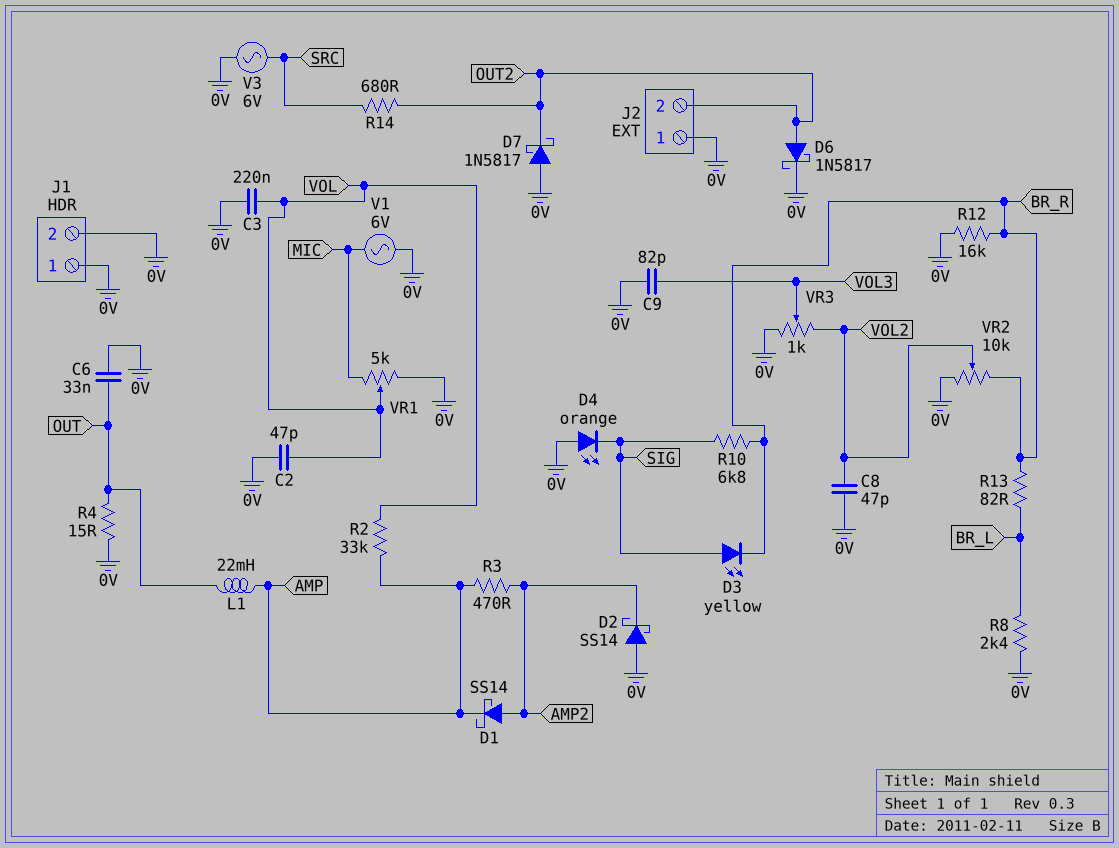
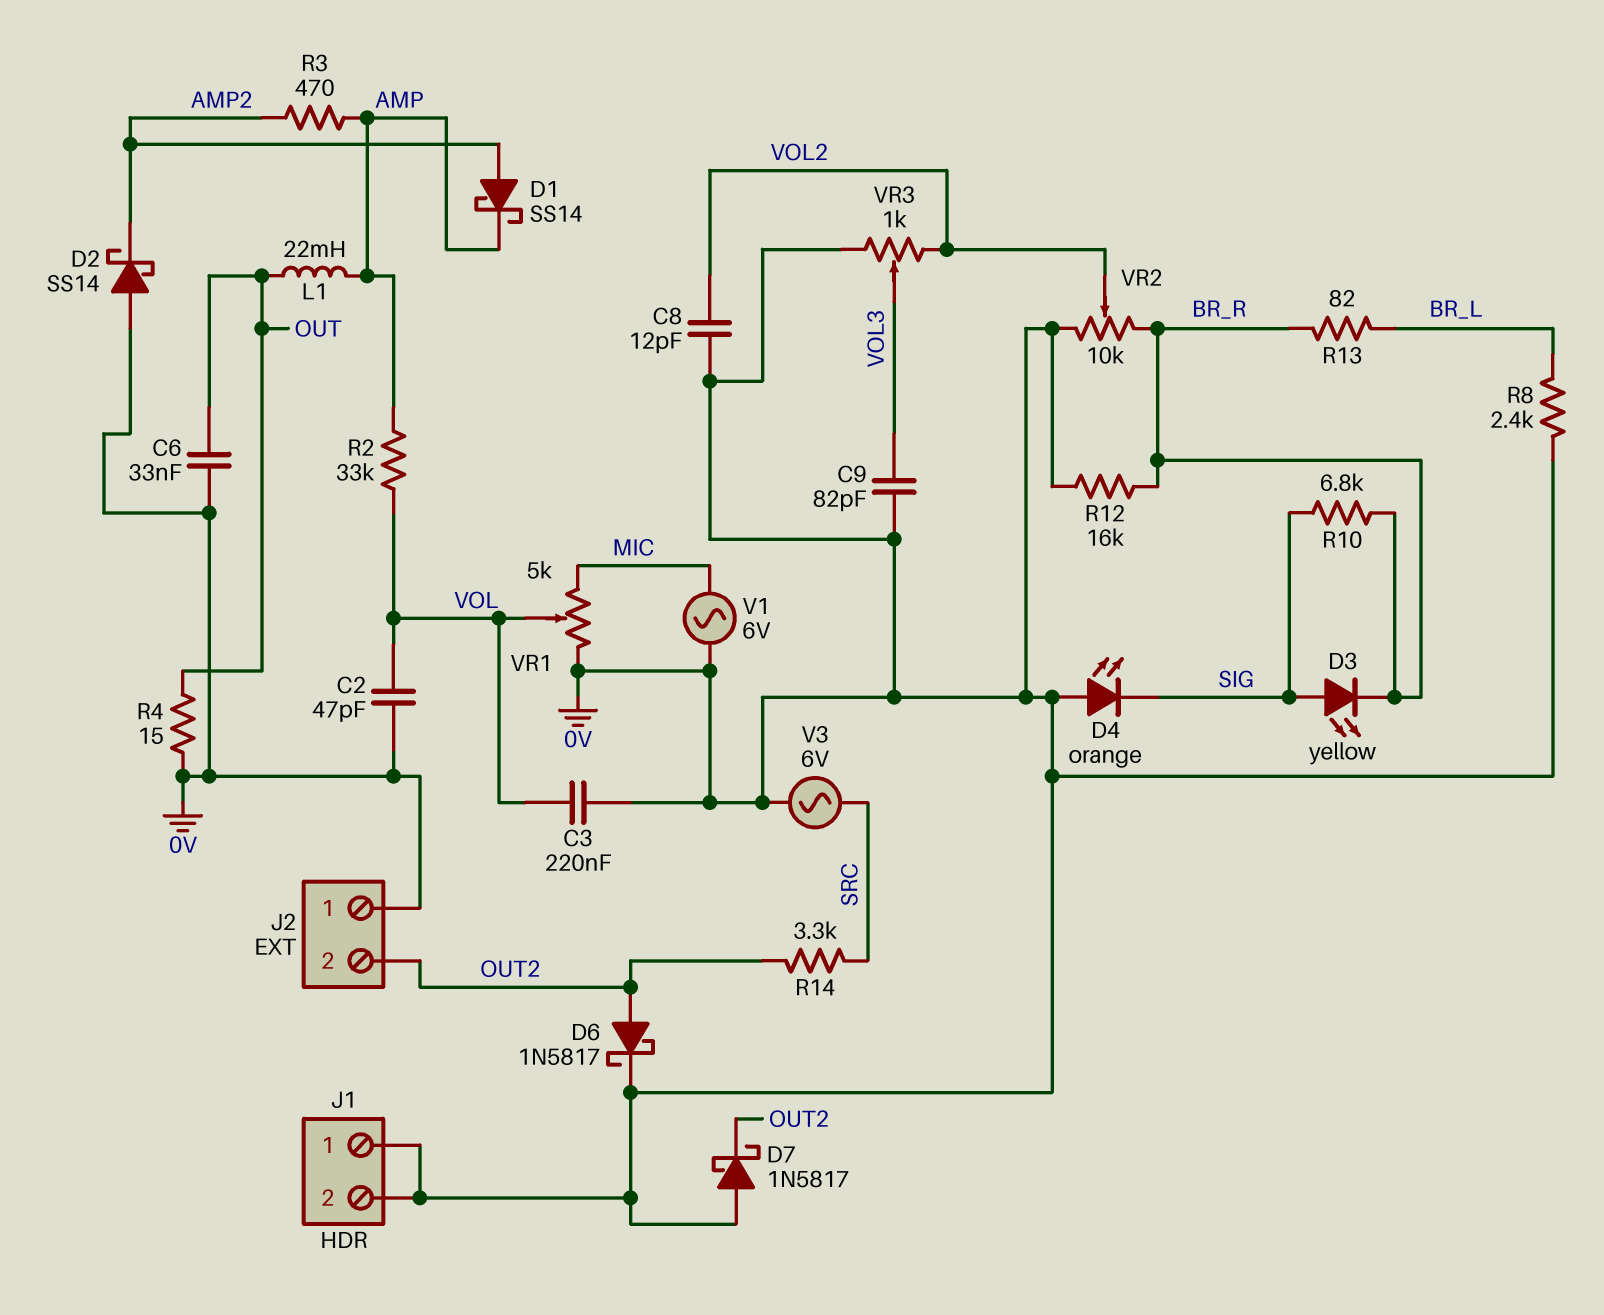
C8: 47pF (0V, VOL2) -> 12pF (0V, VOL2)
R14: 680 (OUT2, SRC) -> 3.3k (OUT2, SRC)

